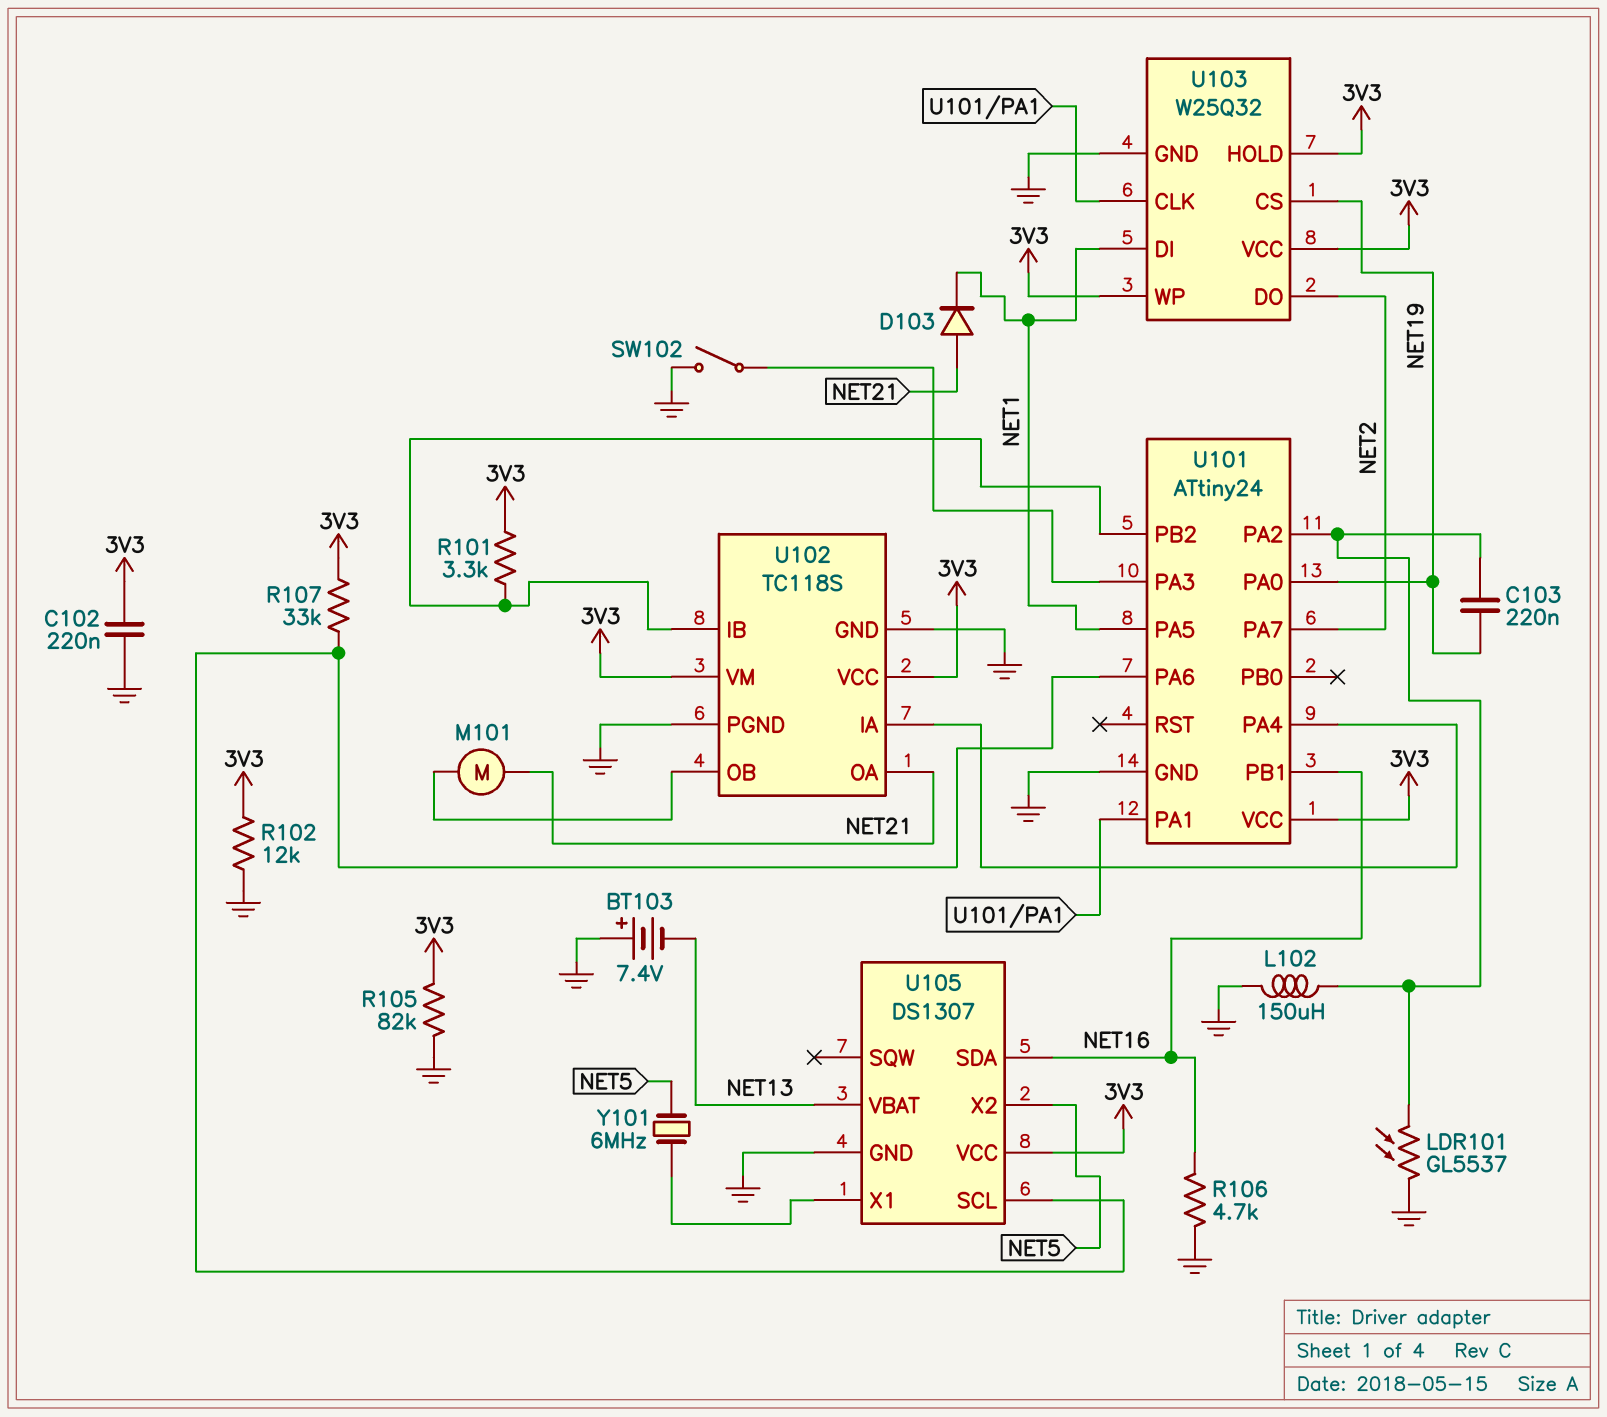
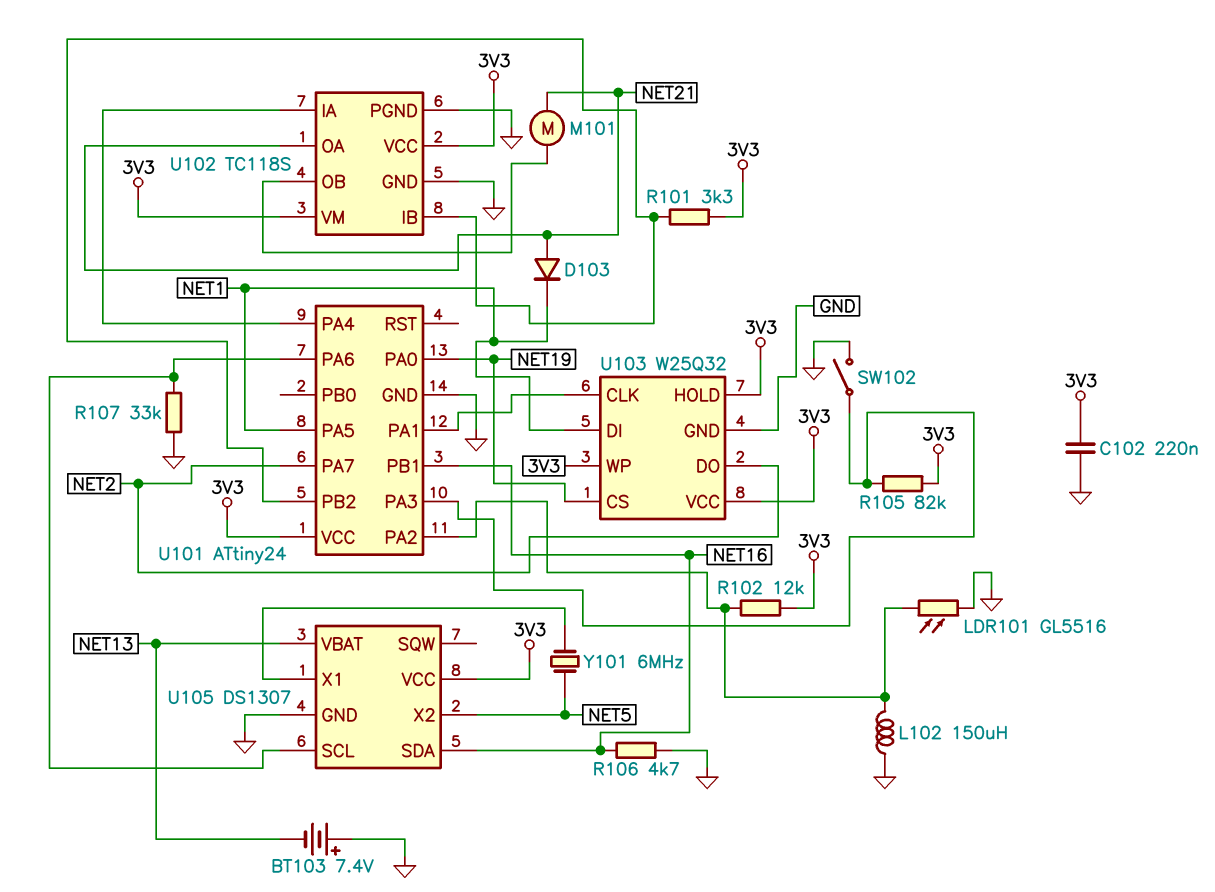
C103: 220nF (NET19, U101/PA2) -> none
LDR101: GL5537 (GND, U101/PA2) -> GL5516 (GND, U101/PA2)
R102: 12k (3V3, GND) -> 12k (3V3, U101/PA2)
R105: 82k (3V3, GND) -> 82k (3V3, U101/PA3)
R107: 33k (3V3, U101/PA6) -> 33k (GND, U101/PA6)

